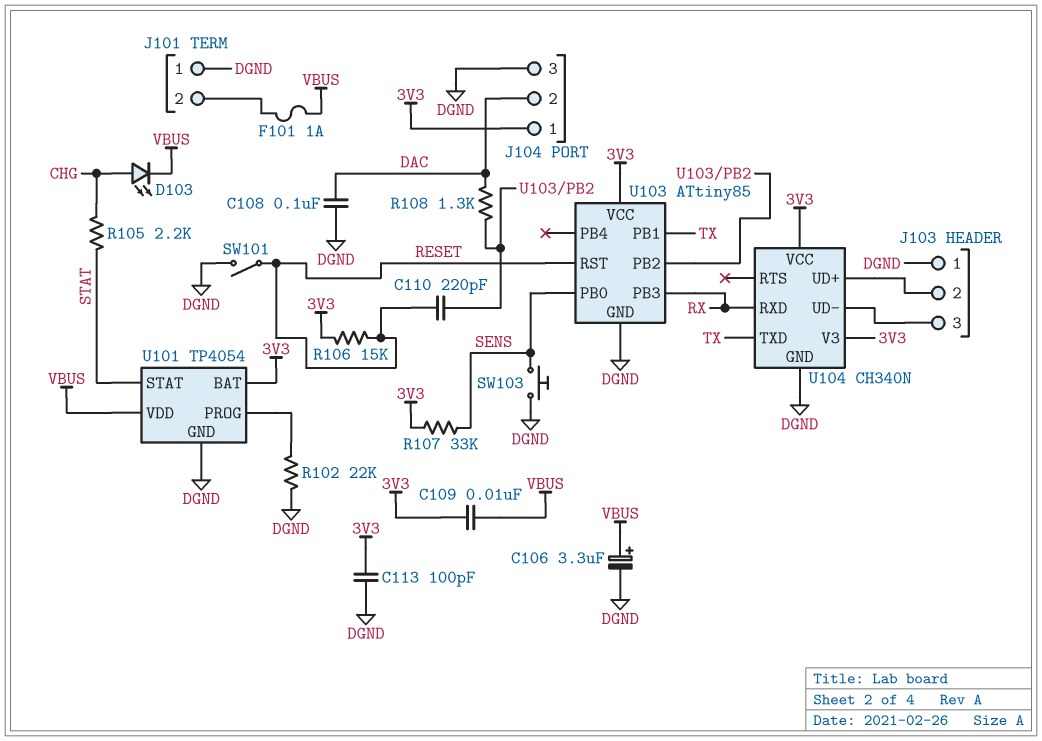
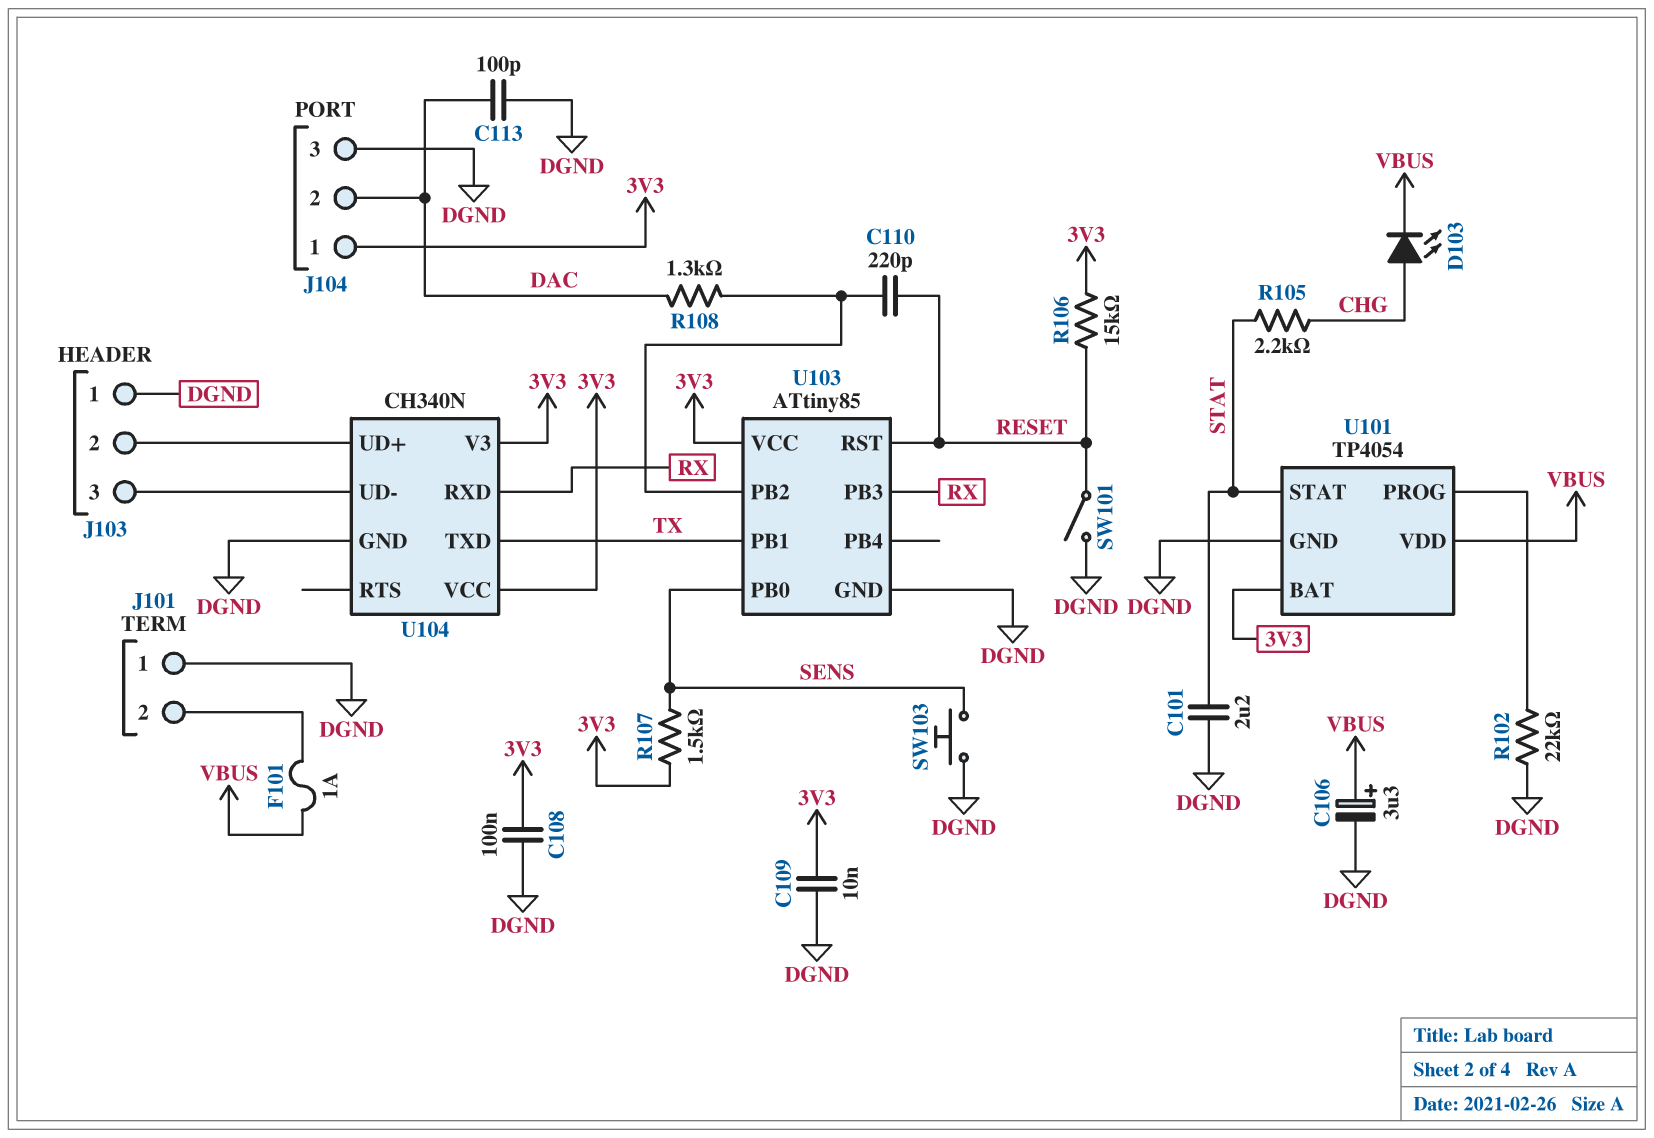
C101: none -> 2.2uF (DGND, STAT)
C108: 100nF (DAC, DGND) -> 100nF (3V3, DGND)
C109: 10nF (3V3, VBUS) -> 10nF (3V3, DGND)
C113: 100pF (3V3, DGND) -> 100pF (DAC, DGND)
R107: 33k (3V3, SENS) -> 1.5k (3V3, SENS)

